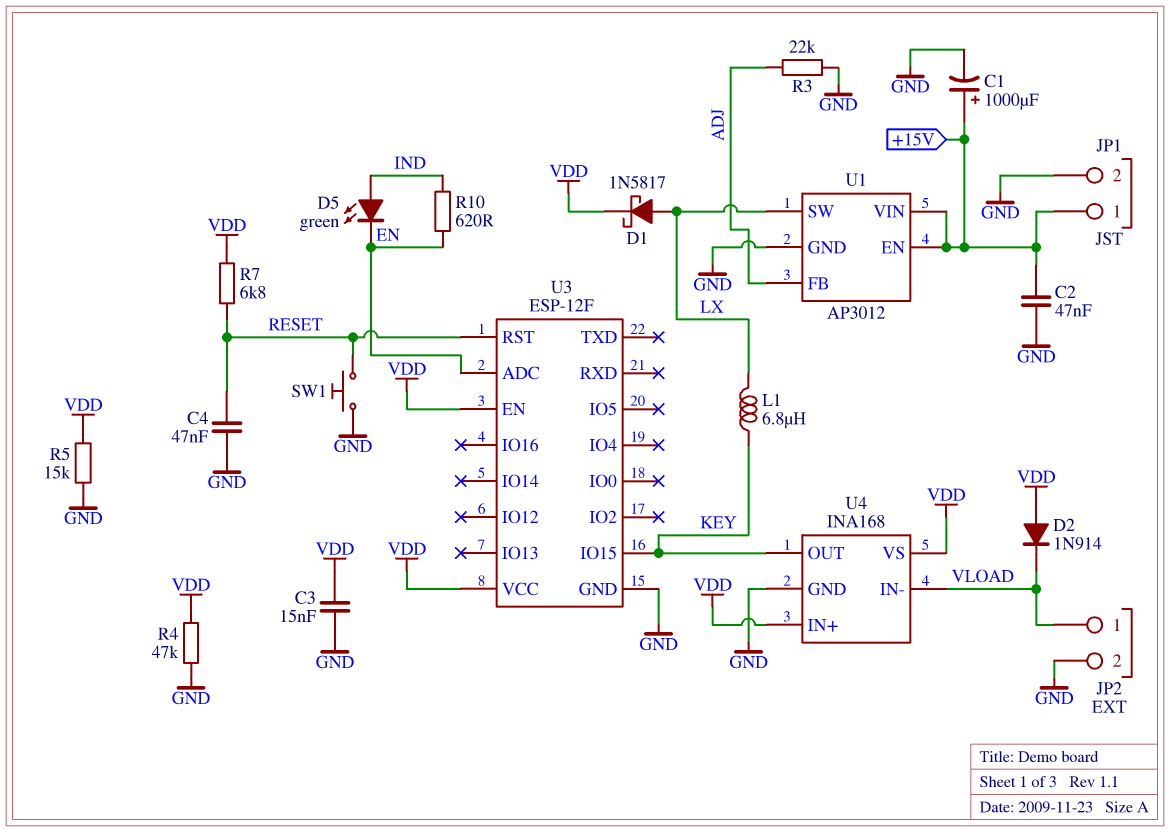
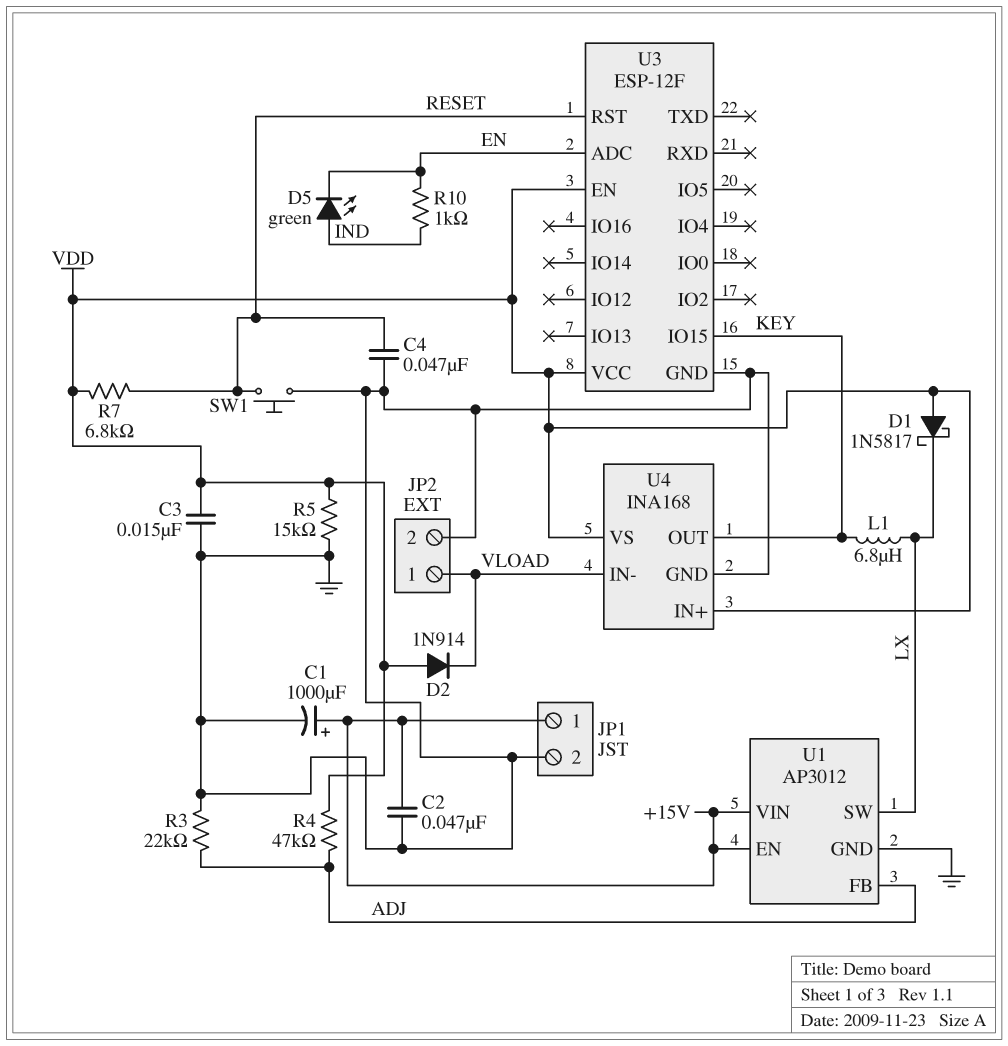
D1: schottky 1N5817 (A LX, K VDD) -> schottky 1N5817 (A VDD, K LX)
R4: 47k (GND, VDD) -> 47k (ADJ, VDD)
R10: 620 (EN, IND) -> 1k (EN, IND)

